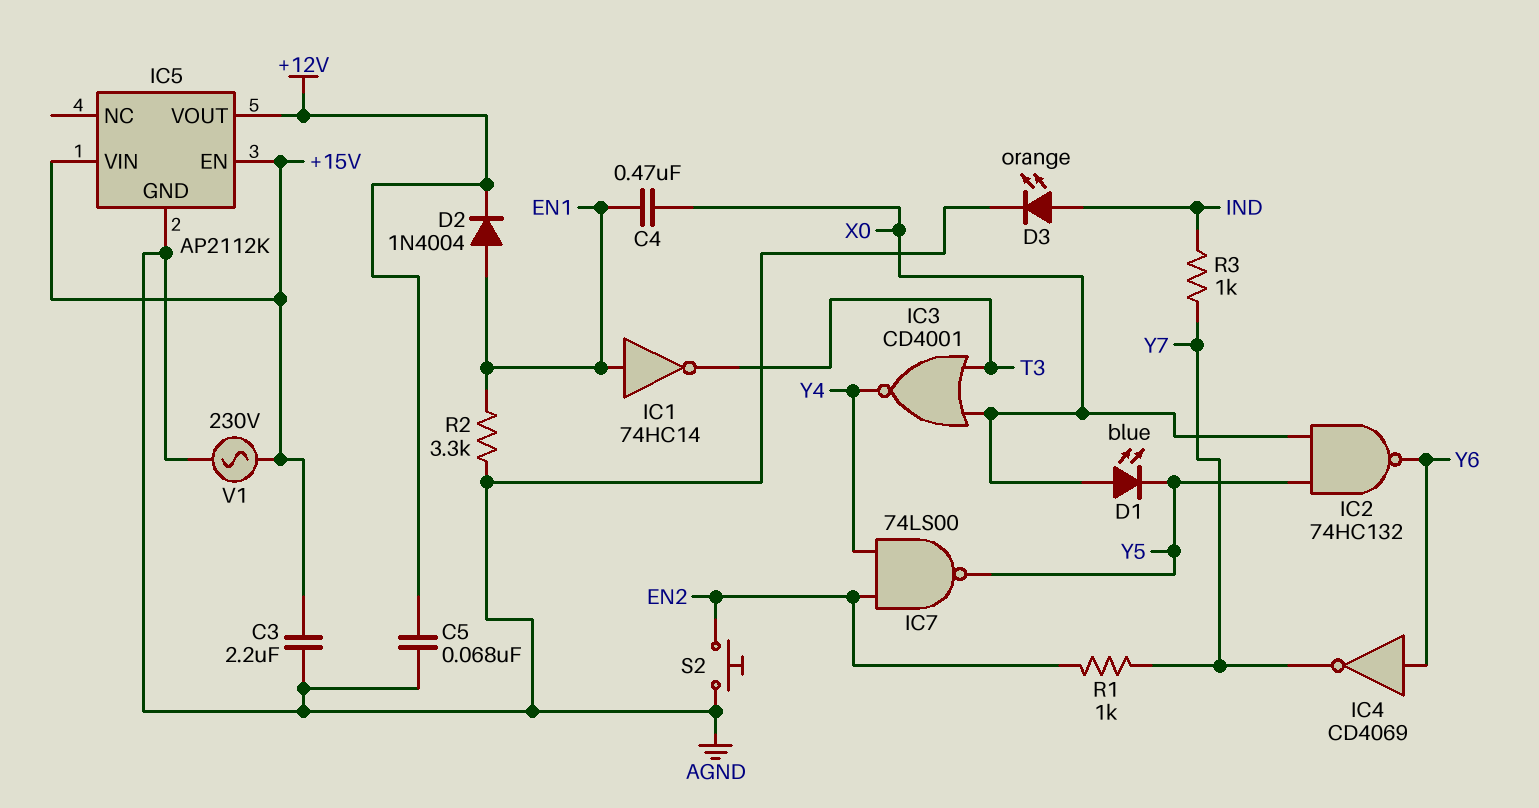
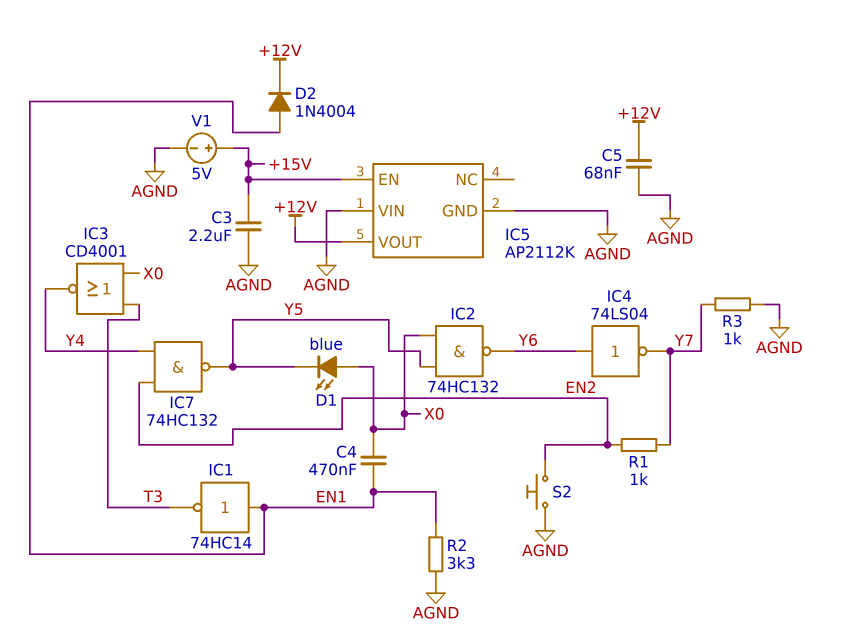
D3: LED orange (A IND, K AGND) -> none
IC4: NOT CD4069 (in Y6, out Y7) -> NOT 74LS04 (in Y6, out Y7)
IC5 pin VIN: +15V -> AGND
IC7: NAND 74LS00 (in EN2, in Y4, out Y5) -> NAND 74HC132 (in EN2, in Y4, out Y5)
R3: 1k (IND, Y7) -> 1k (AGND, Y7)
V1: AC 230V (+15V, AGND) -> 5V (plus +15V, minus AGND)

